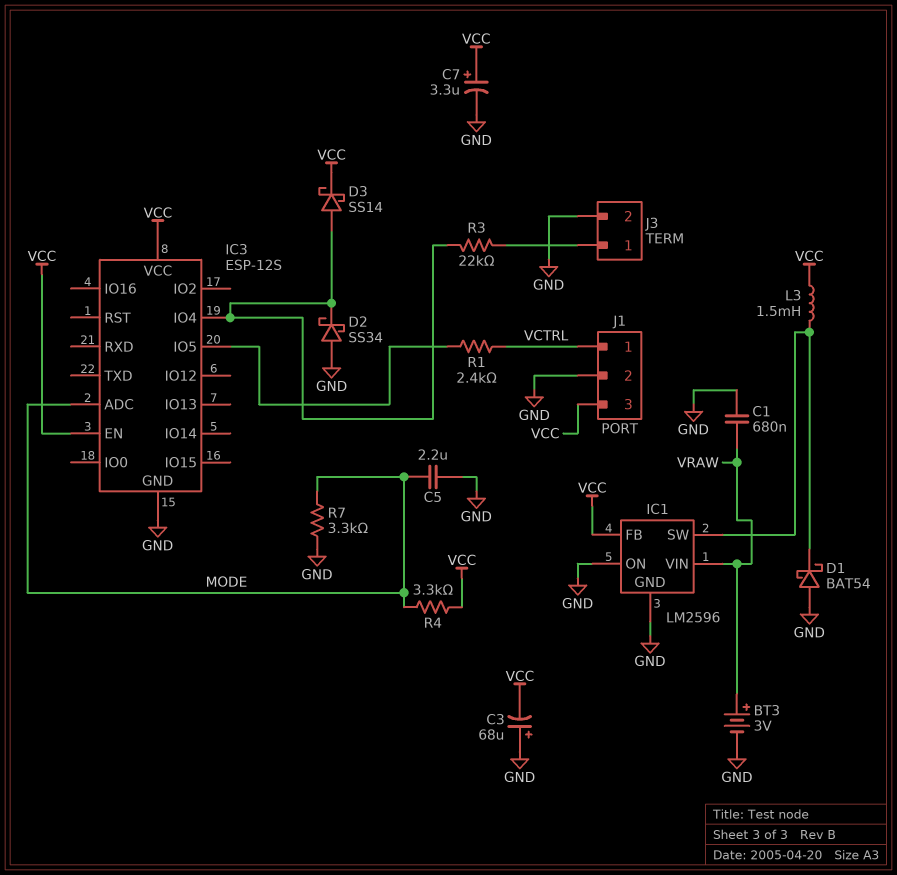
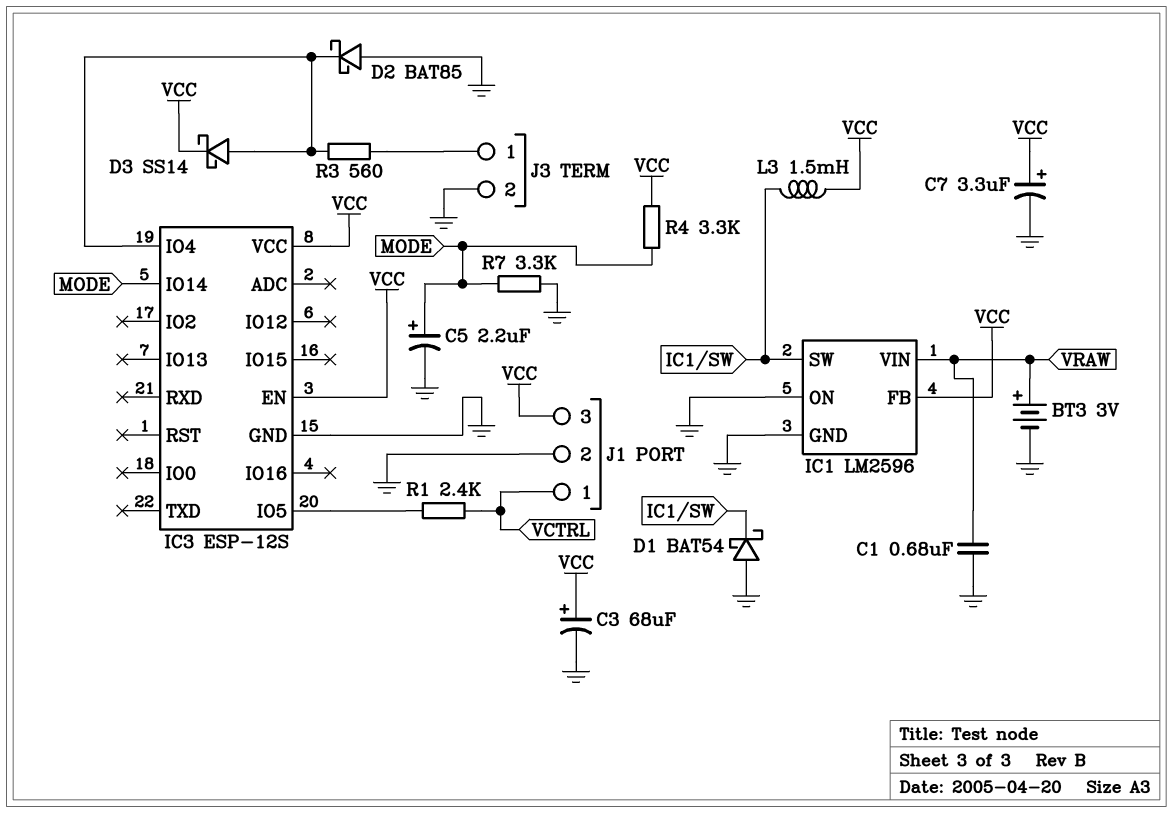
C3: 68uF (plus GND, minus VCC) -> 68uF (plus VCC, minus GND)
C5: 2.2uF (GND, MODE) -> 2.2uF (plus MODE, minus GND)
D2: schottky SS34 (A GND, K IC3/IO4) -> schottky BAT85 (A GND, K IC3/IO4)
IC3 pin ADC: MODE -> none
IC3 pin IO14: none -> MODE
R3: 22k (IC3/IO4, J3/1) -> 560 (IC3/IO4, J3/1)

